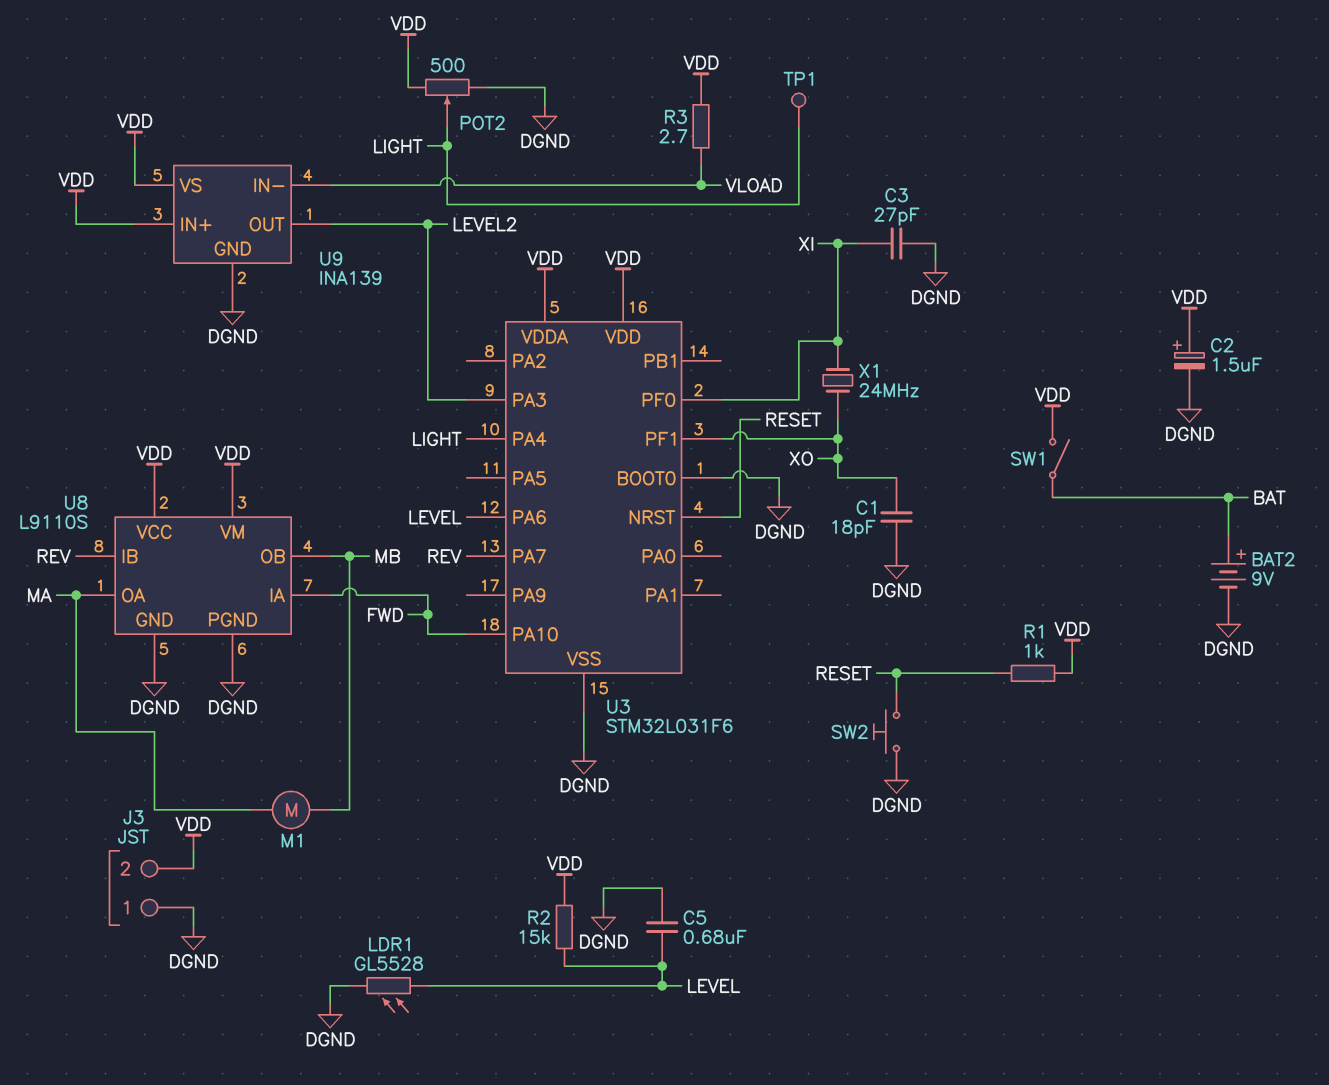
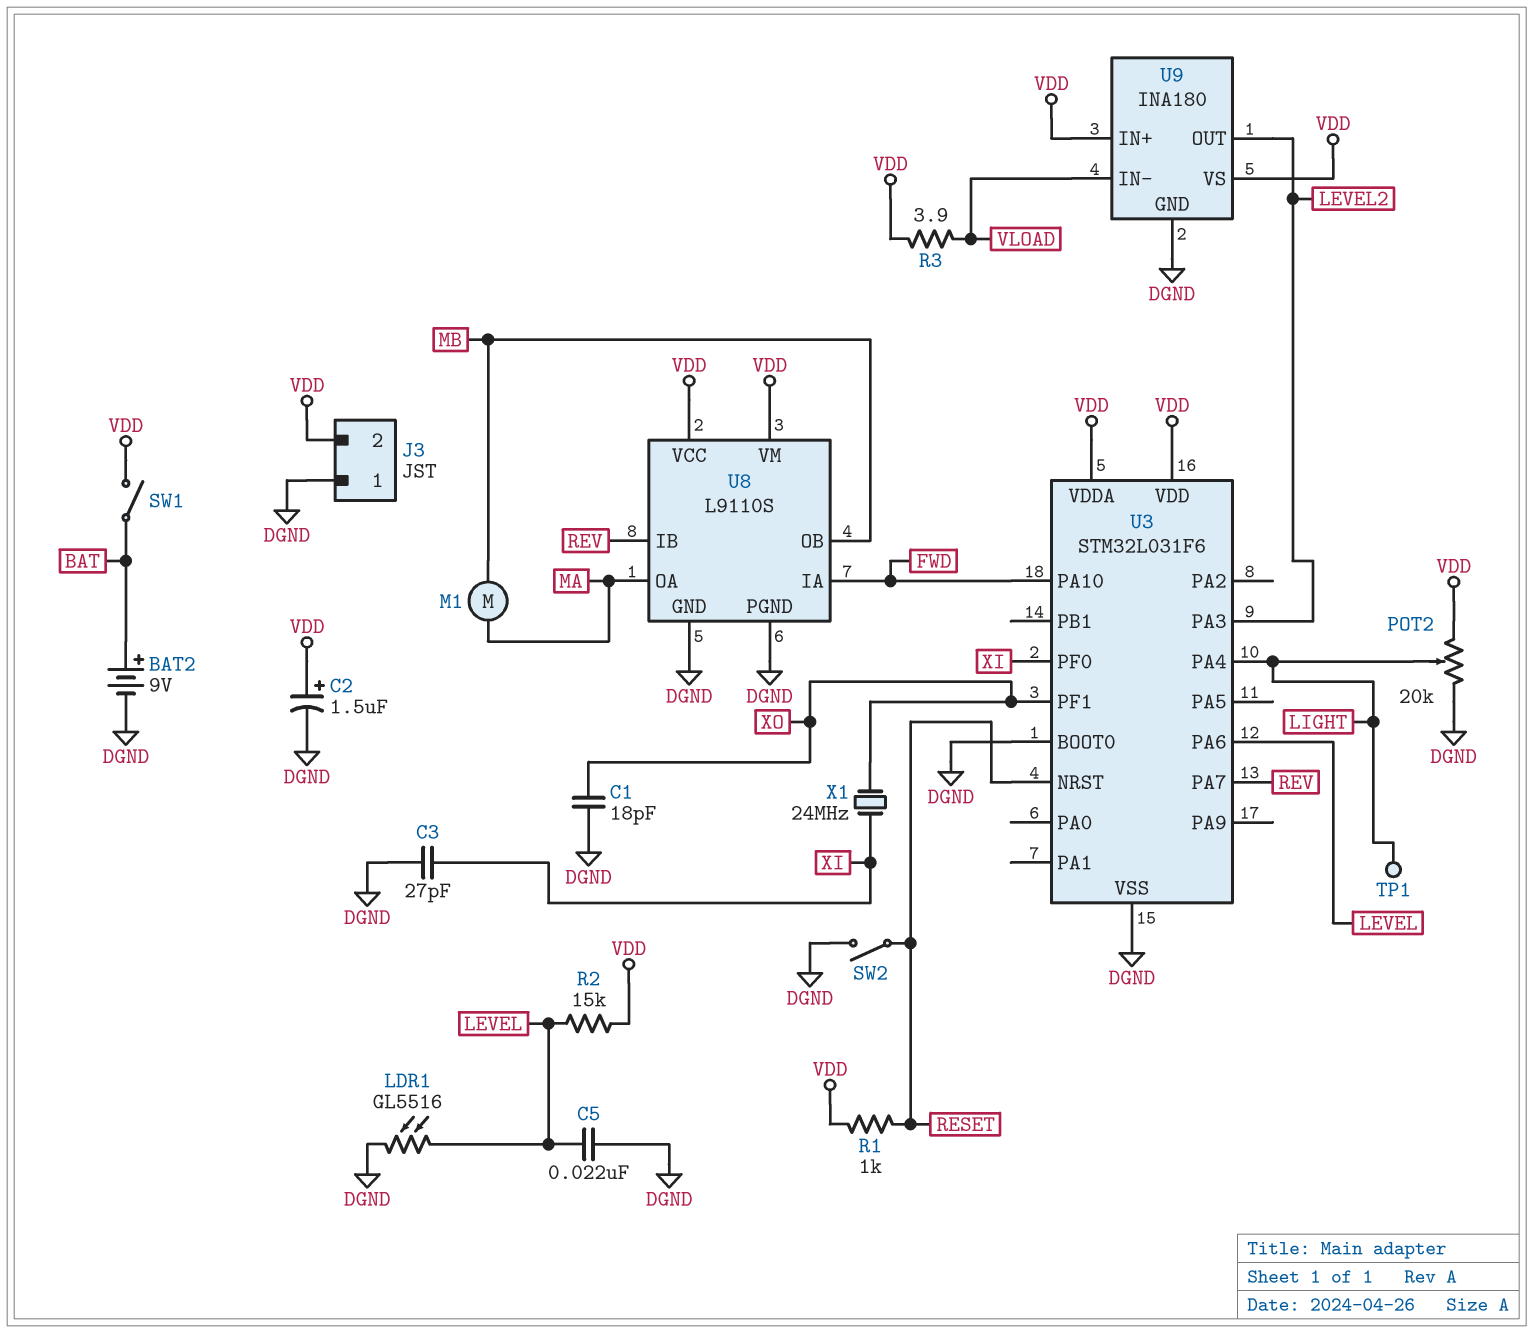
C5: 680nF (DGND, LEVEL) -> 22nF (DGND, LEVEL)
LDR1: GL5528 (DGND, LEVEL) -> GL5516 (DGND, LEVEL)
POT2: 500 (DGND, VDD, wiper LIGHT) -> 20k (DGND, VDD, wiper LIGHT)
R3: 2.7 (VDD, VLOAD) -> 3.9 (VDD, VLOAD)
SW2: button (DGND, RESET) -> switch (DGND, RESET)
U9: INA139 -> INA180

